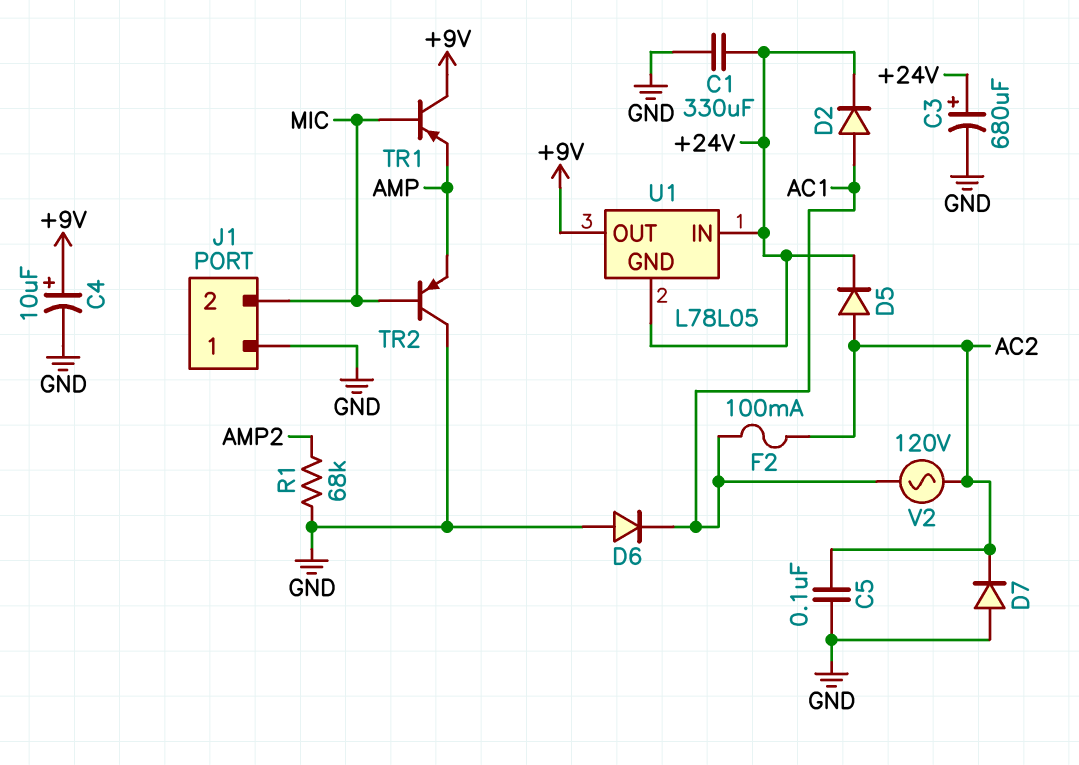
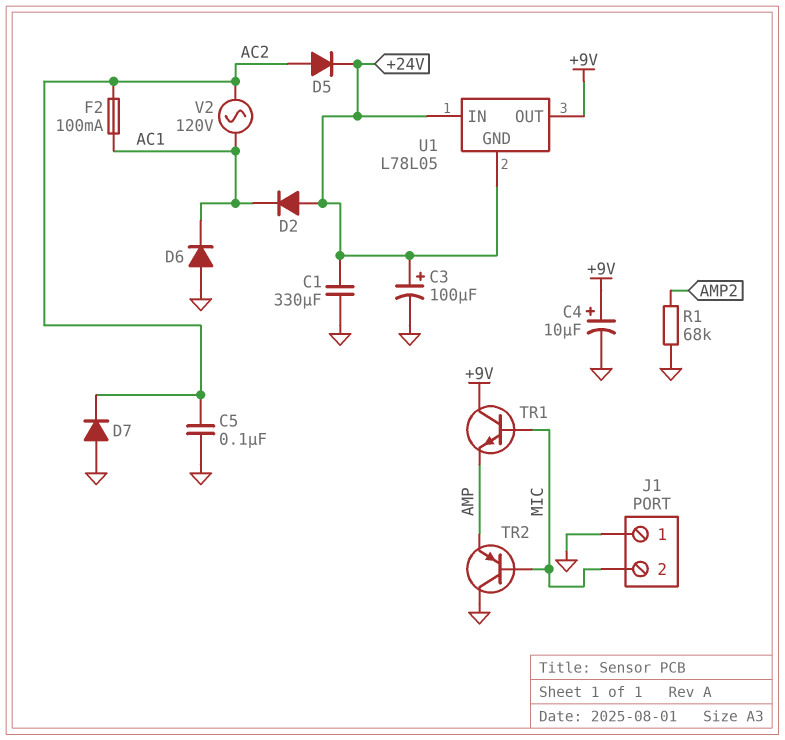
C3: 680uF (plus +24V, minus GND) -> 100uF (plus +24V, minus GND)
D2: diode (A AC1, K +24V) -> diode (A +24V, K AC1)
TR1: PNP (B MIC, C +9V, E AMP) -> NPN (B MIC, C +9V, E AMP)

